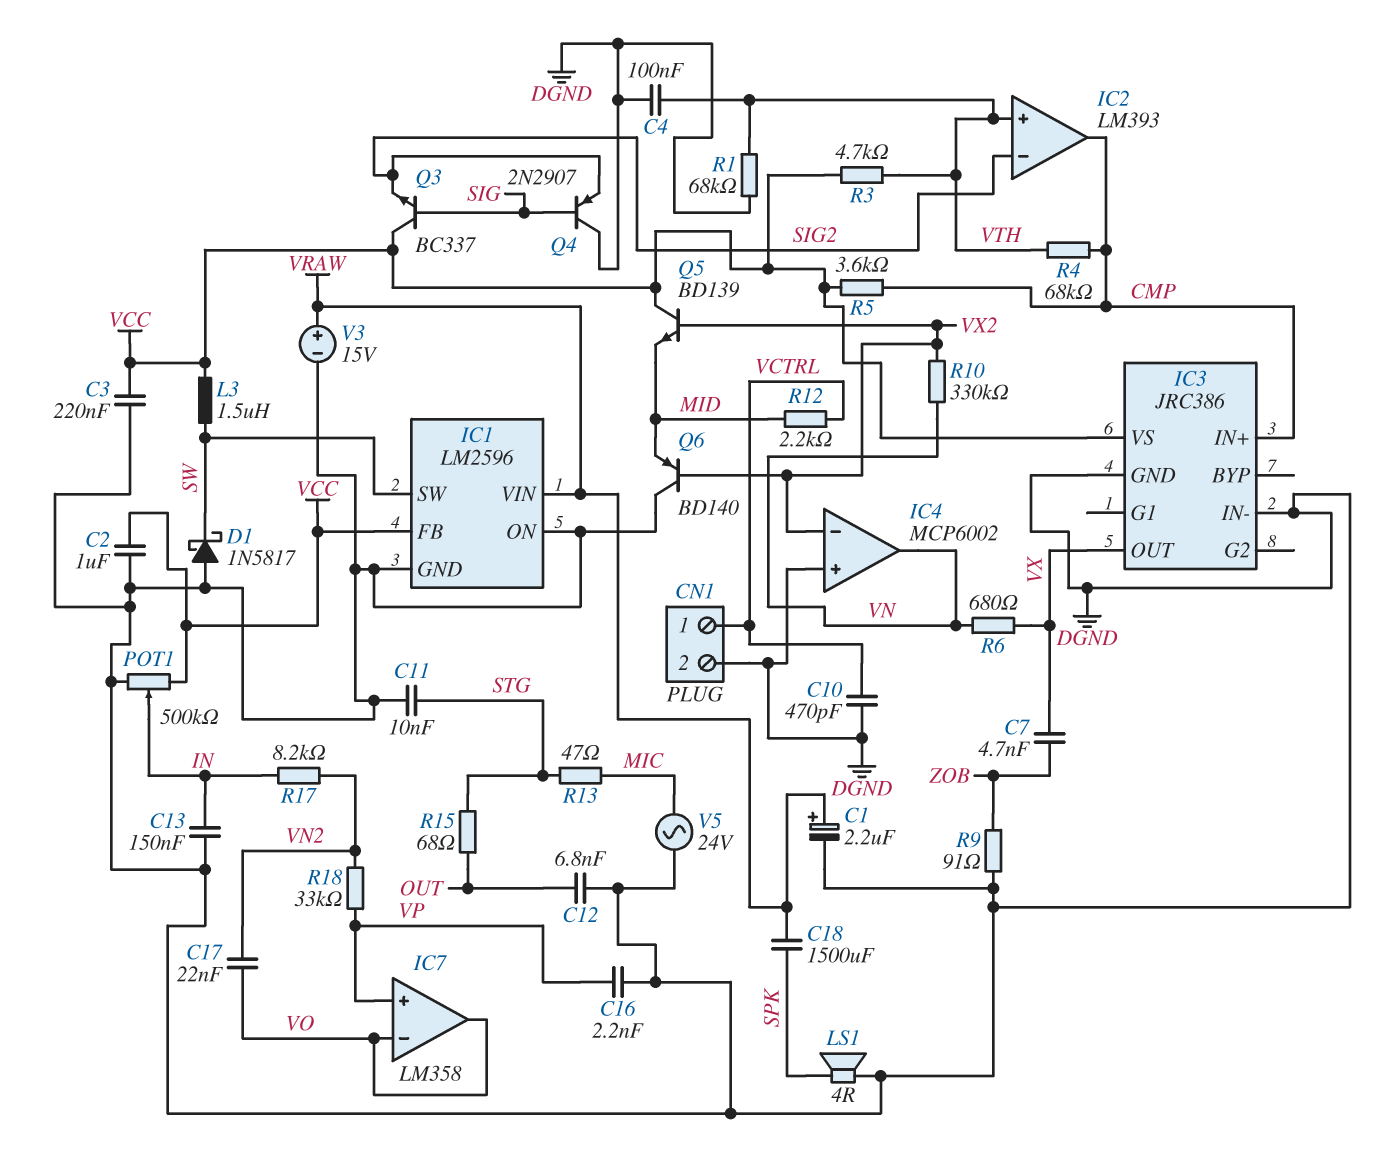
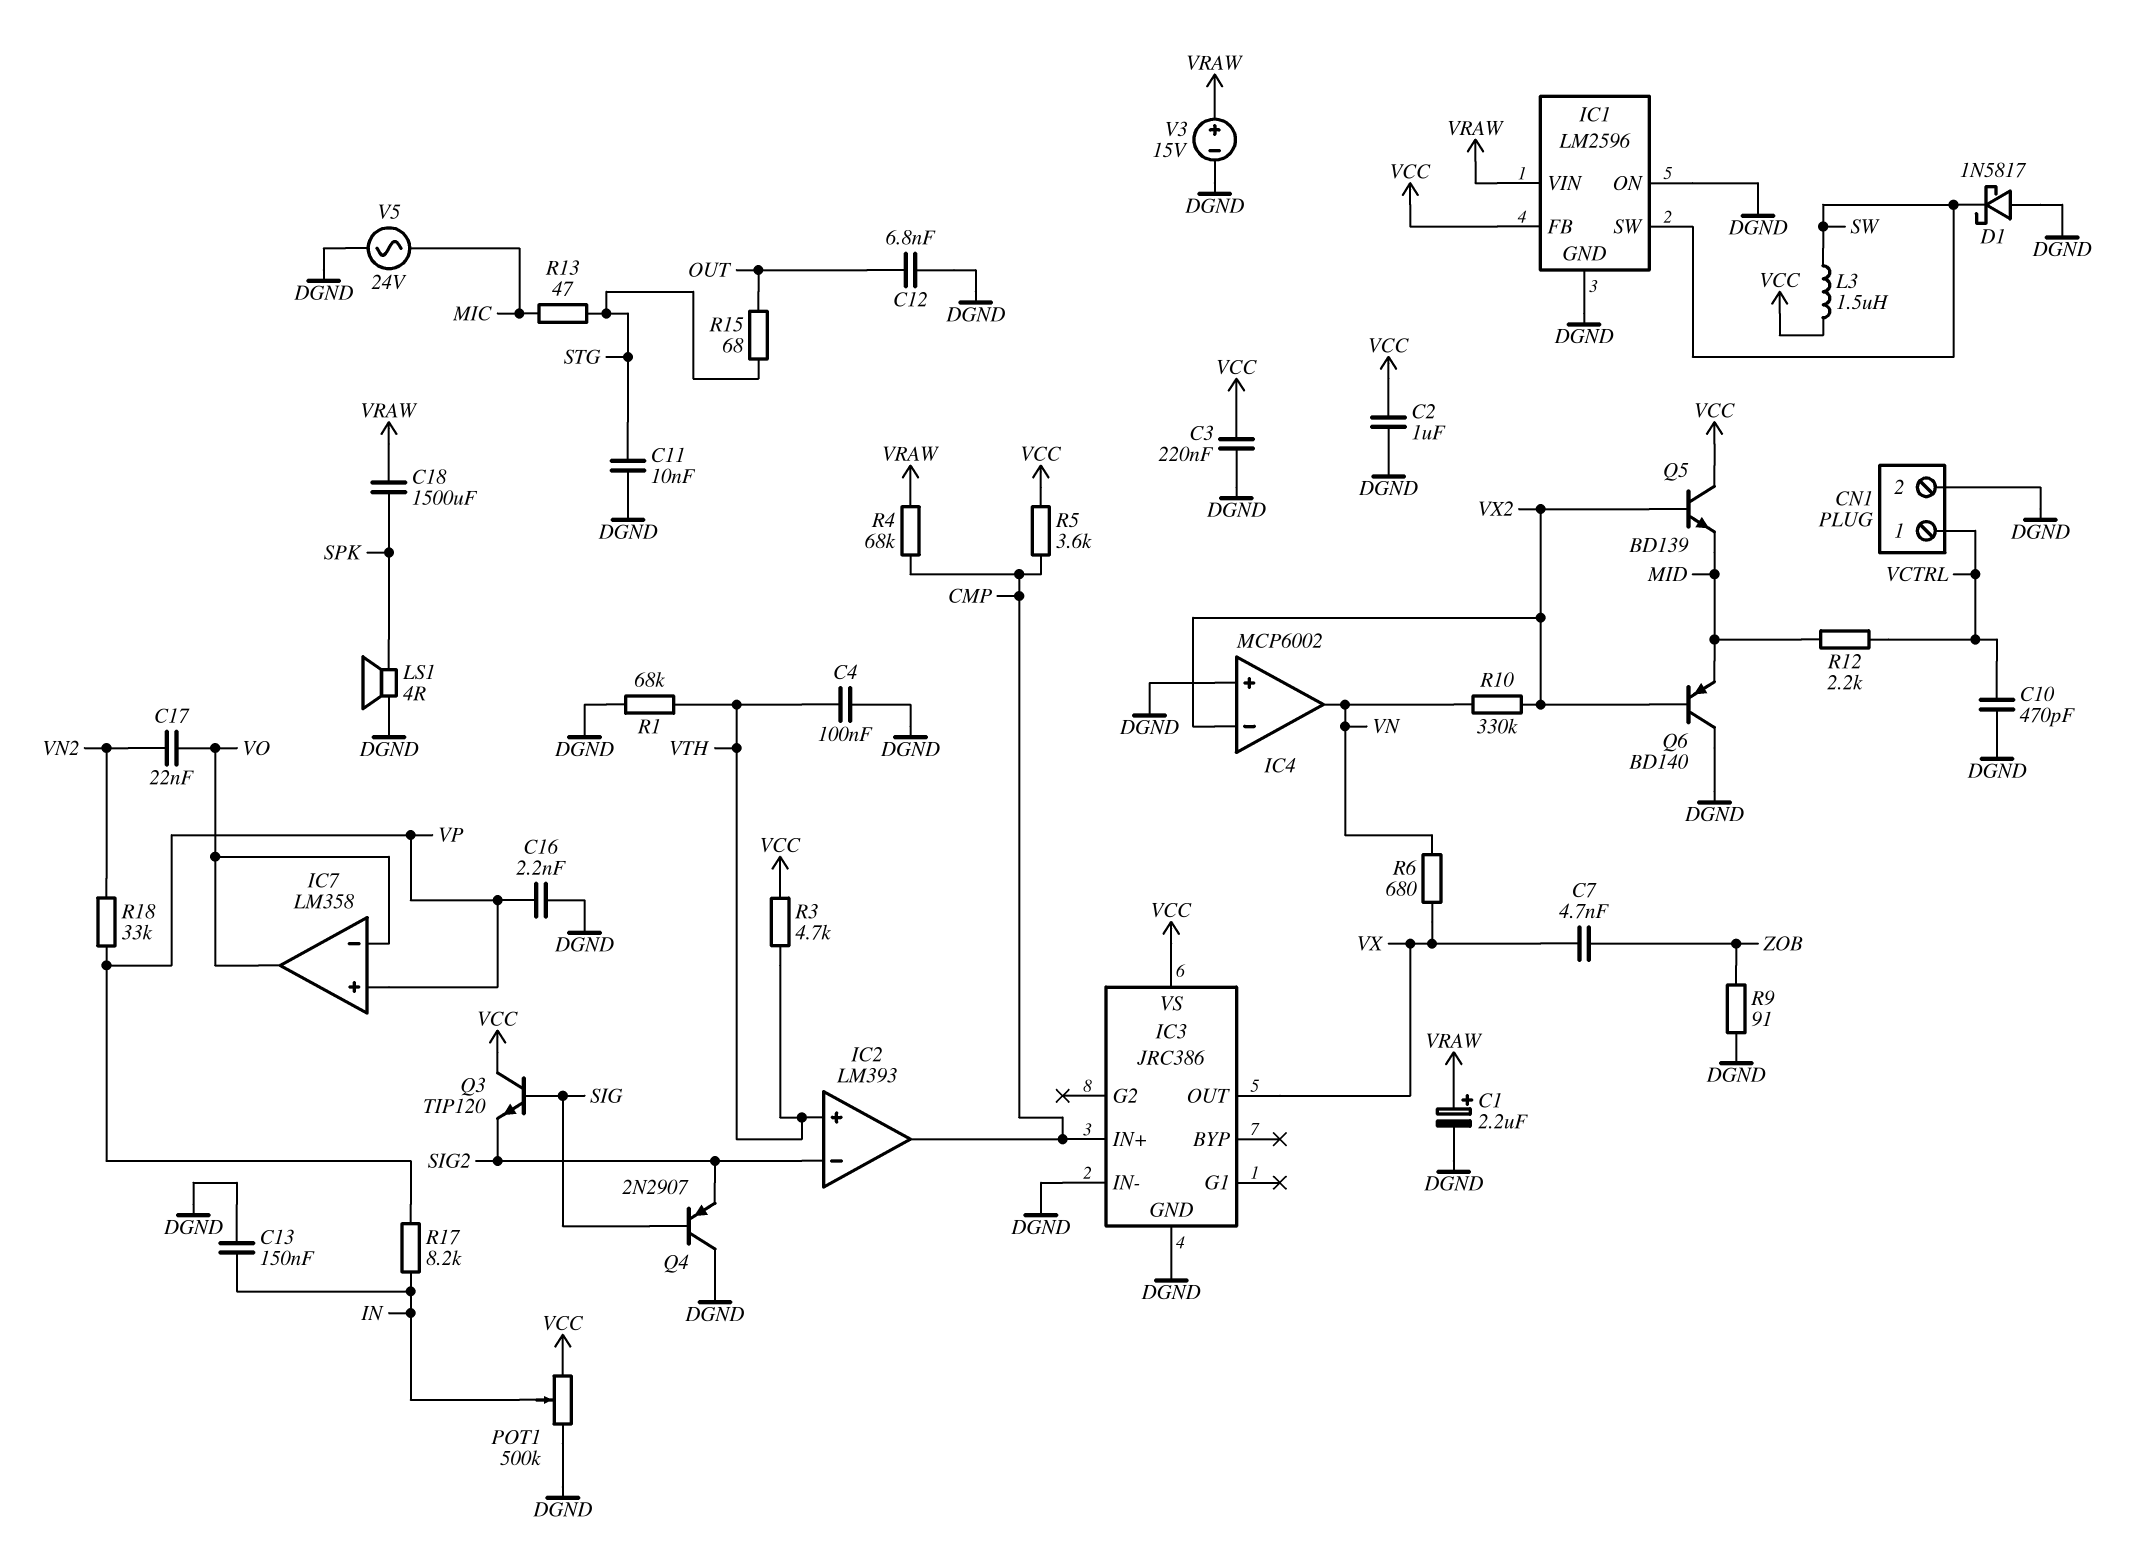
Q3: NPN BC337 (B SIG, C VCC, E SIG2) -> NPN TIP120 (B SIG, C VCC, E SIG2)
R4: 68k (CMP, VTH) -> 68k (CMP, VRAW)
R17: 8.2k (IN, VN2) -> 8.2k (IN, VP)

